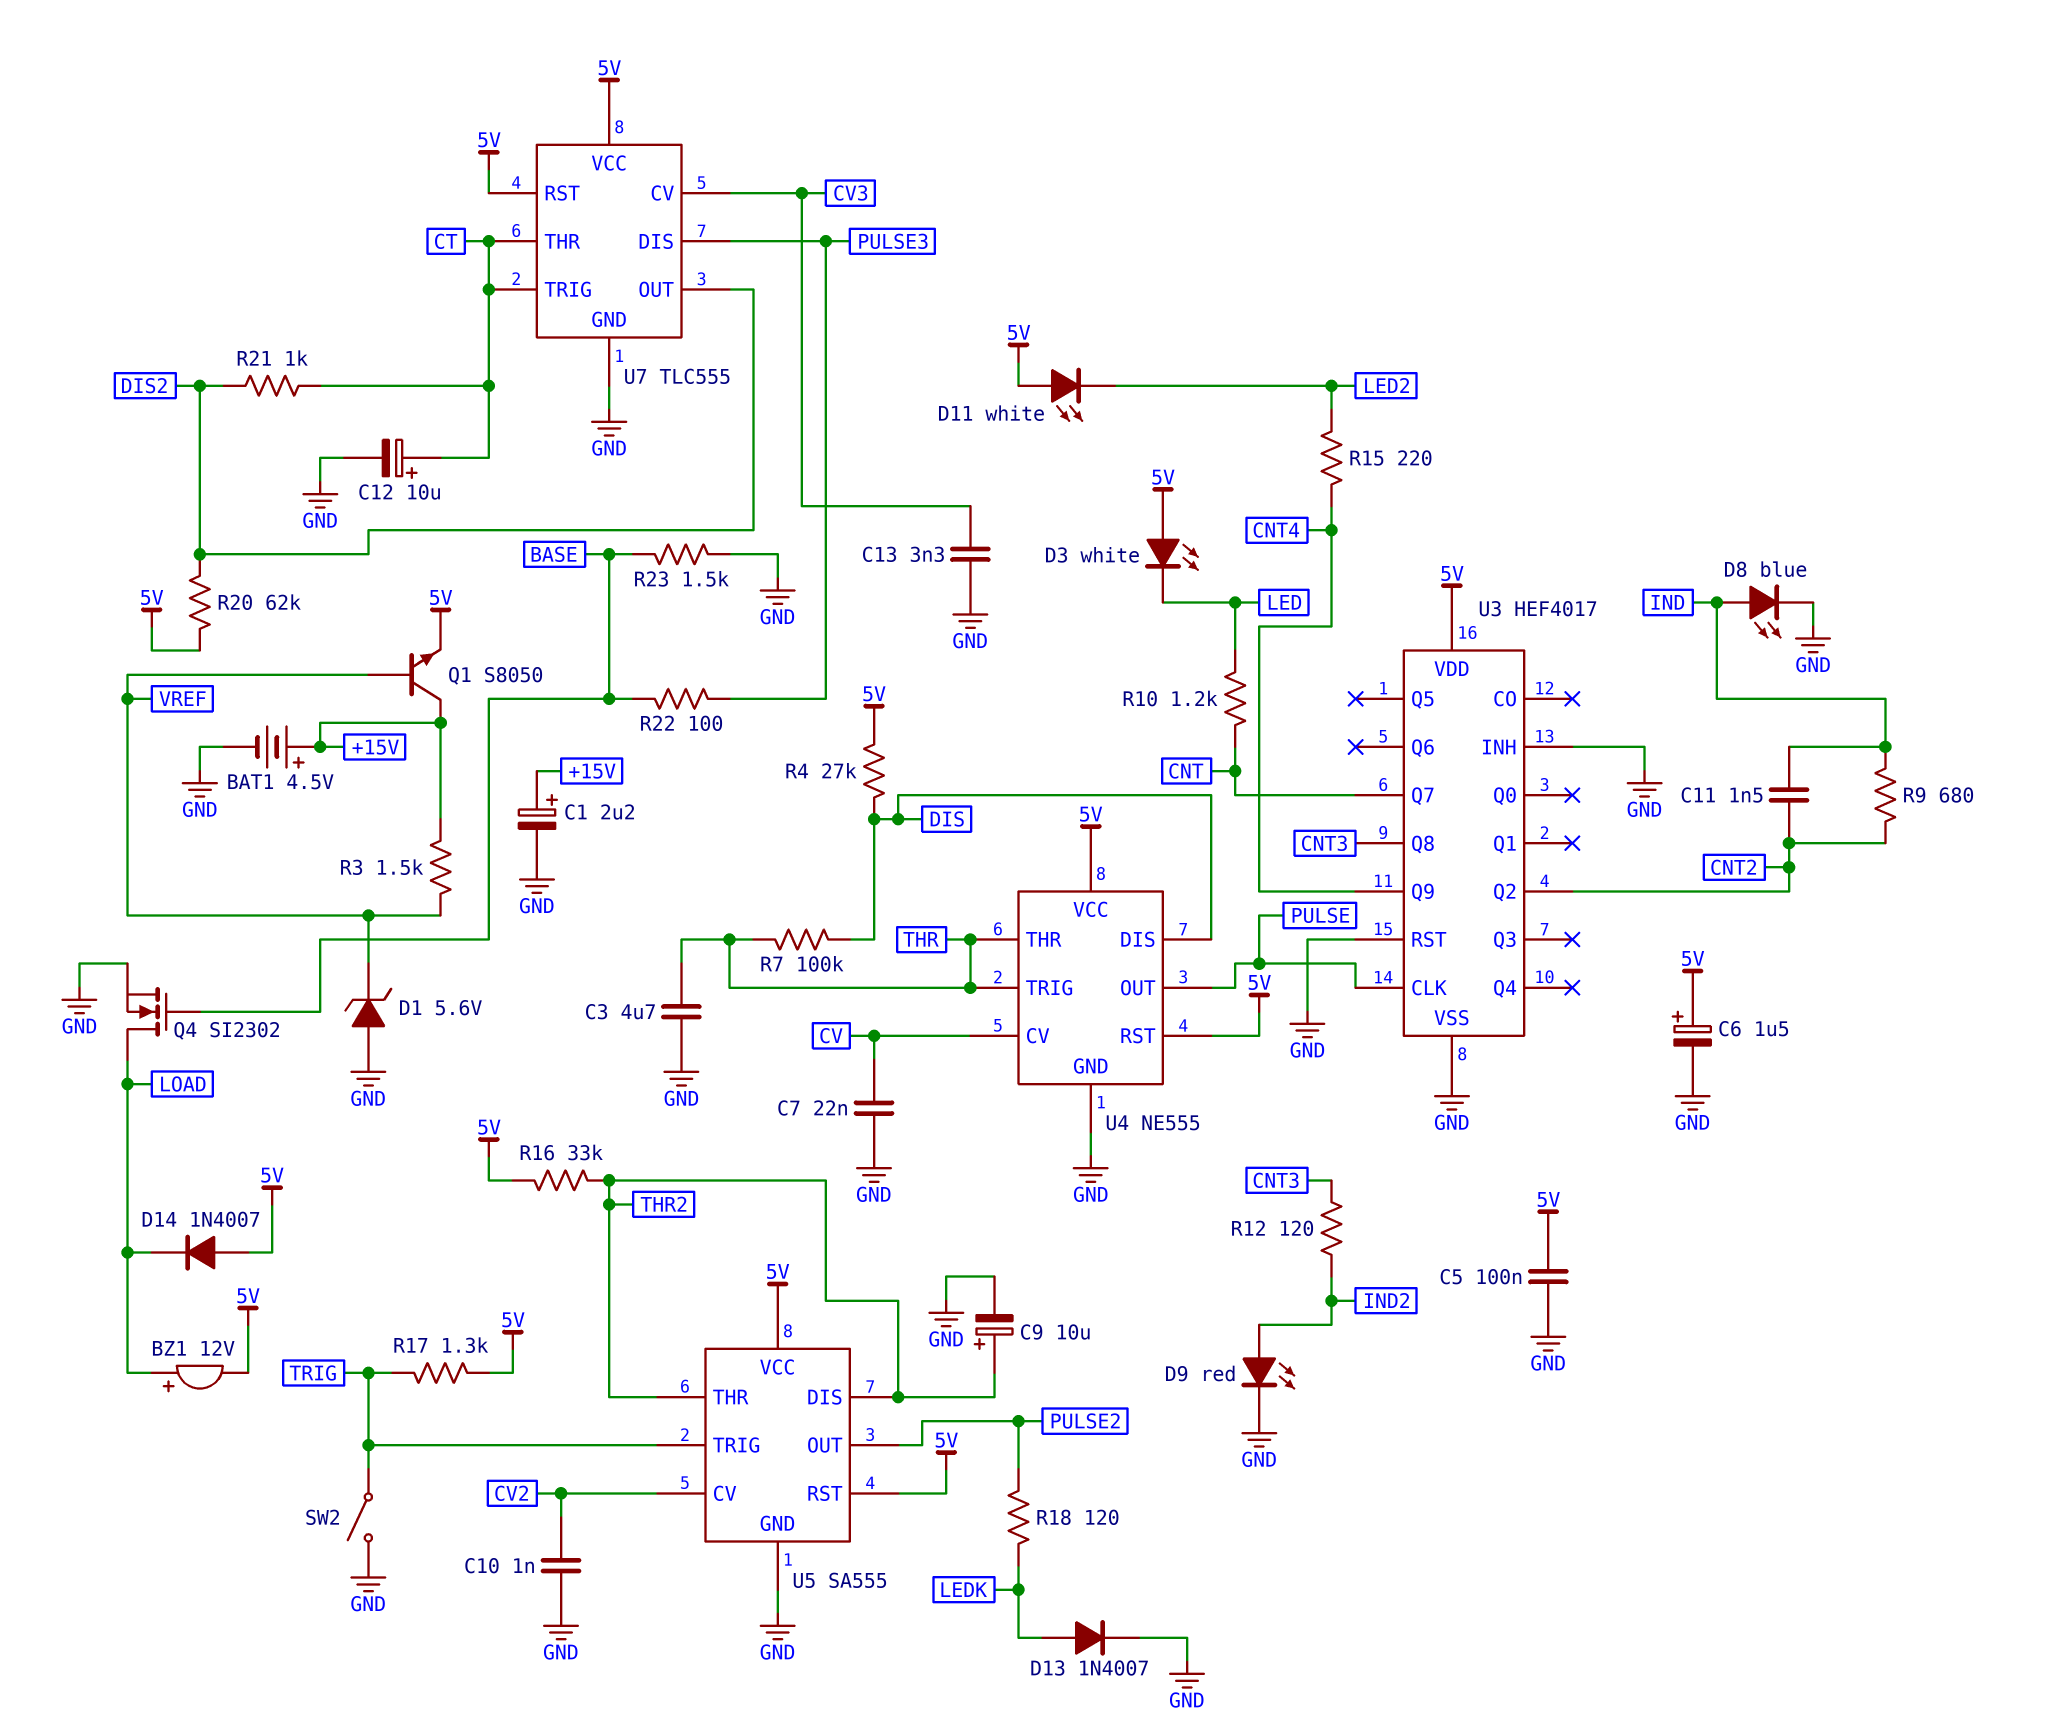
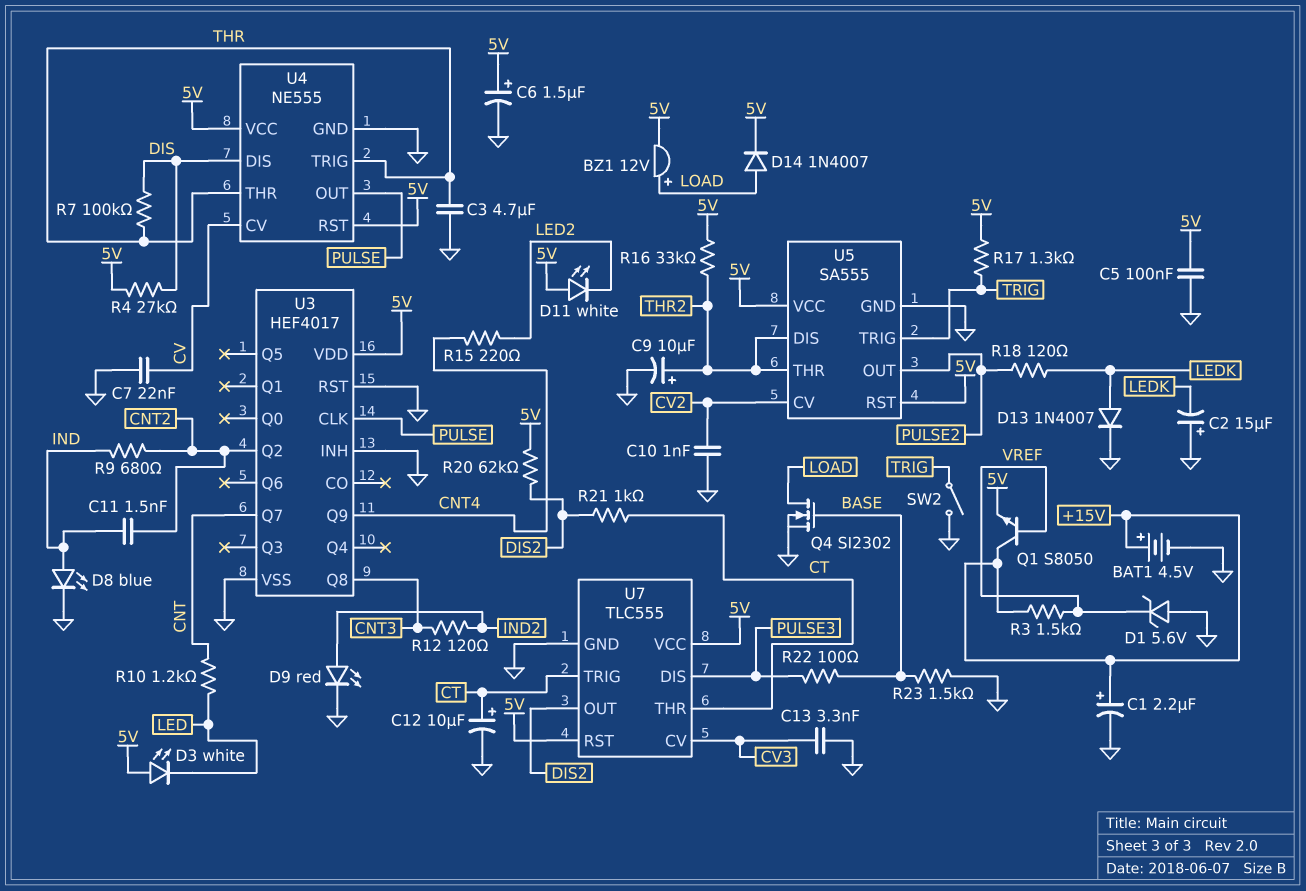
C2: none -> 15uF (plus GND, minus LEDK)
D14: diode 1N4007 (A 5V, K LOAD) -> diode 1N4007 (A LOAD, K 5V)

